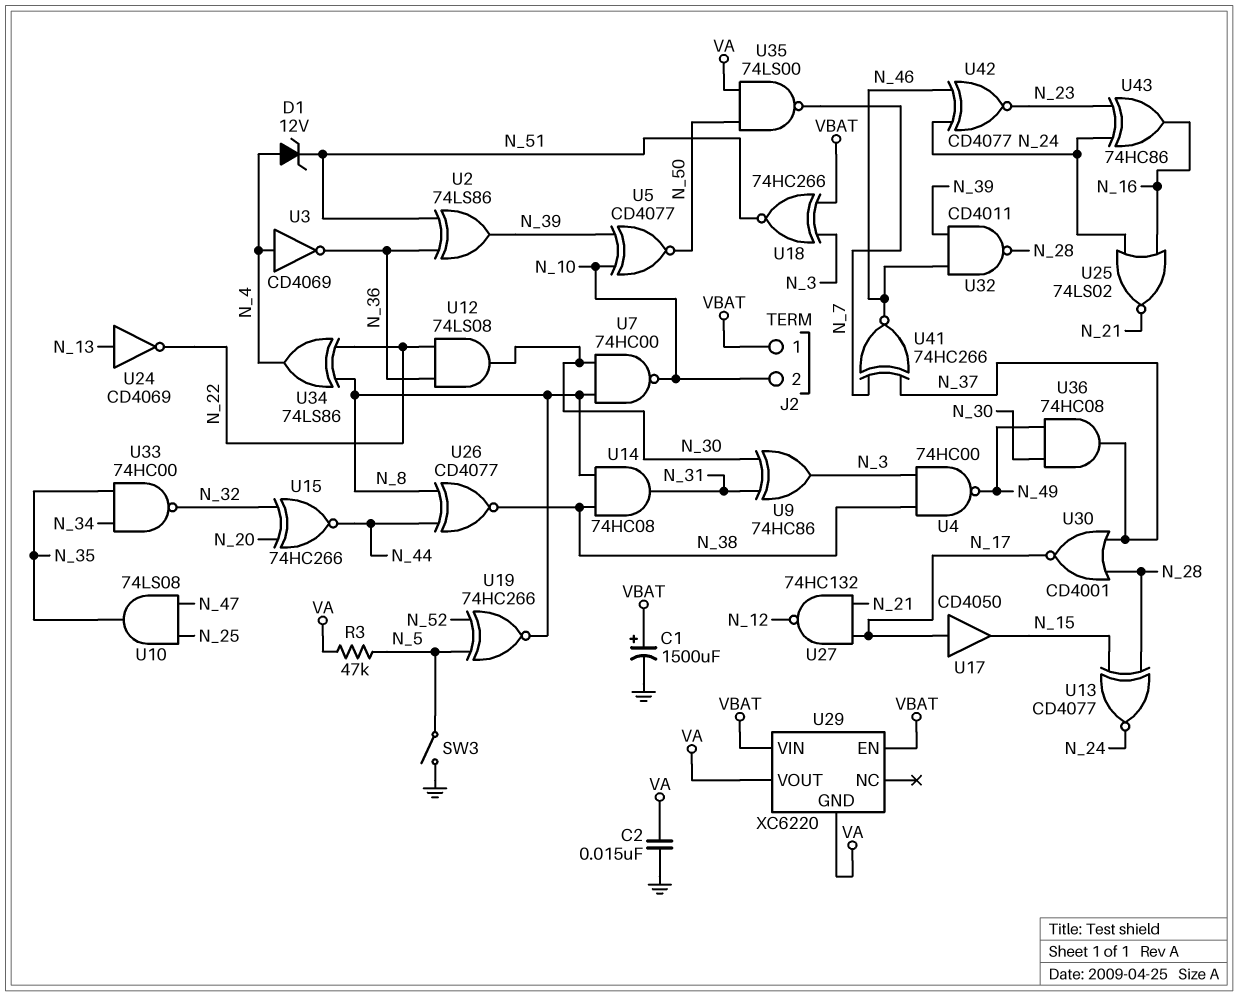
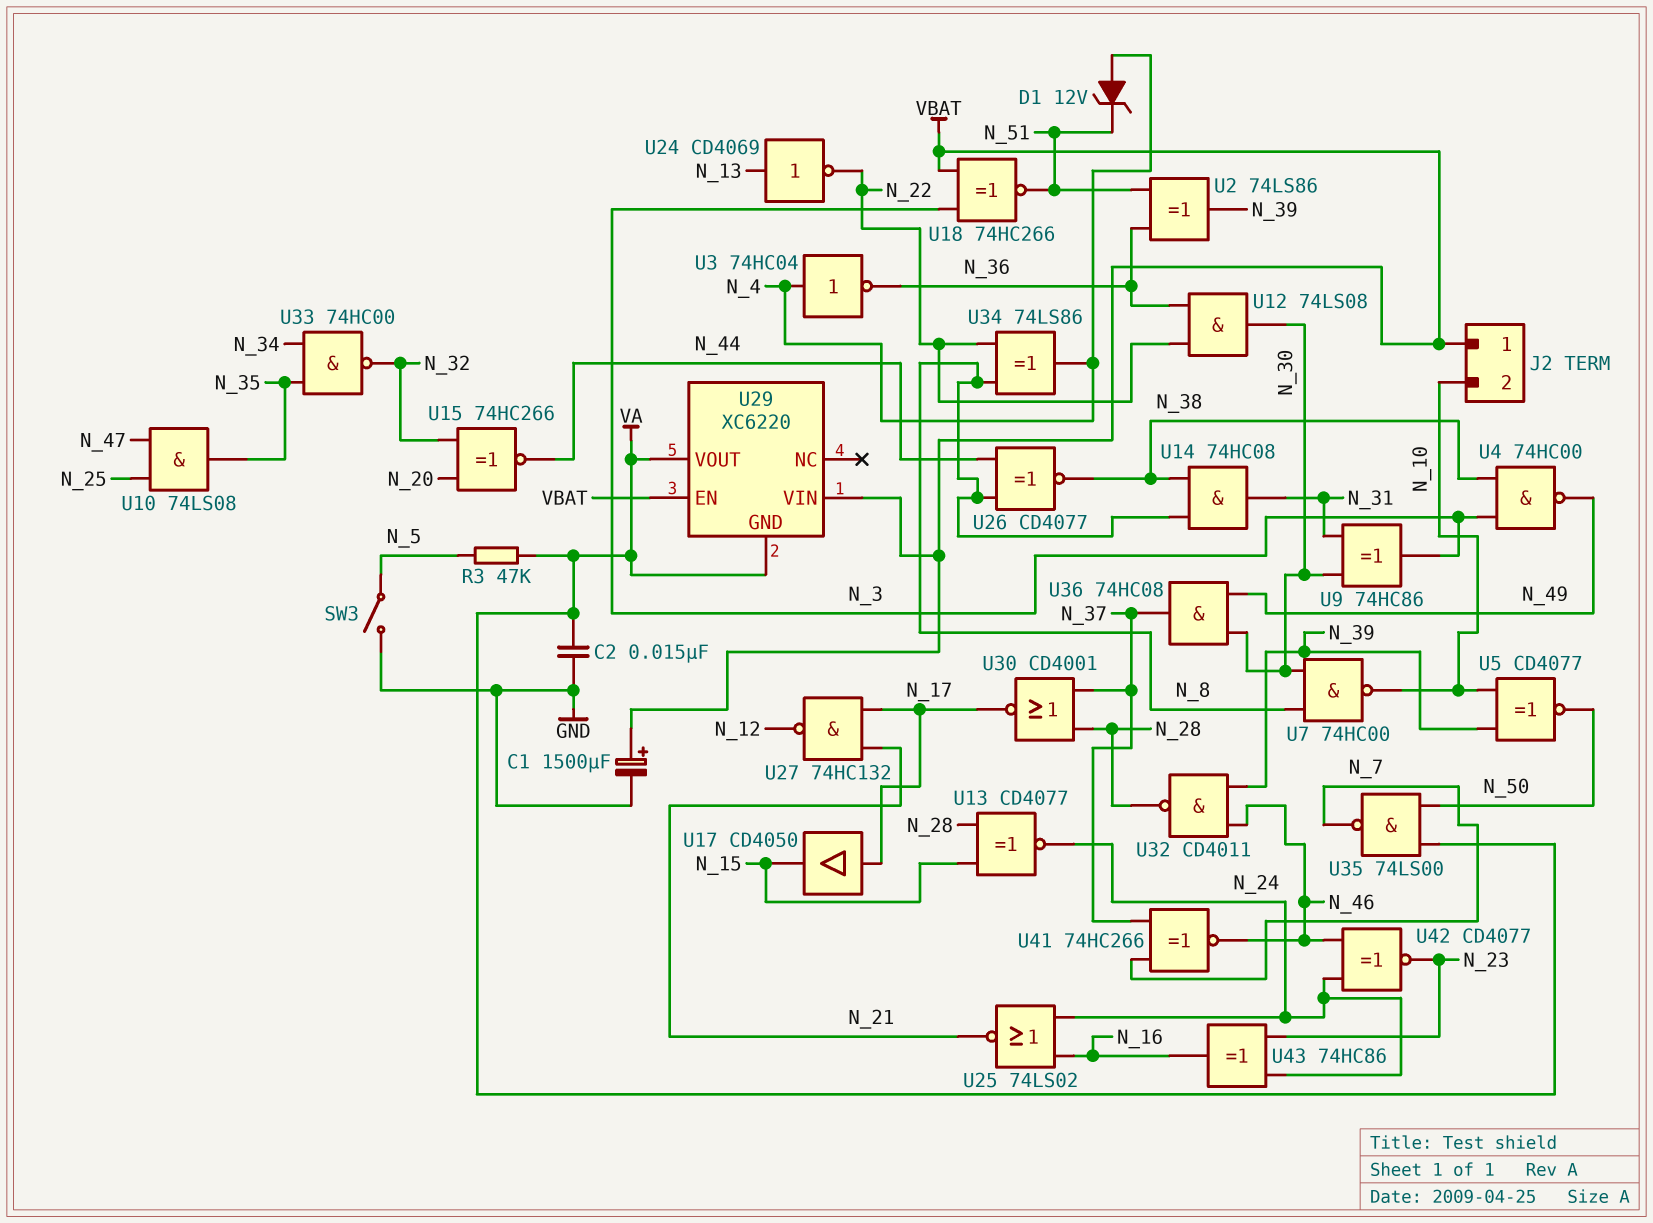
U3: NOT CD4069 (in N_4, out N_36) -> NOT 74HC04 (in N_4, out N_36)
U19: XNOR 74HC266 (in N_5, in N_52, out N_8) -> none

